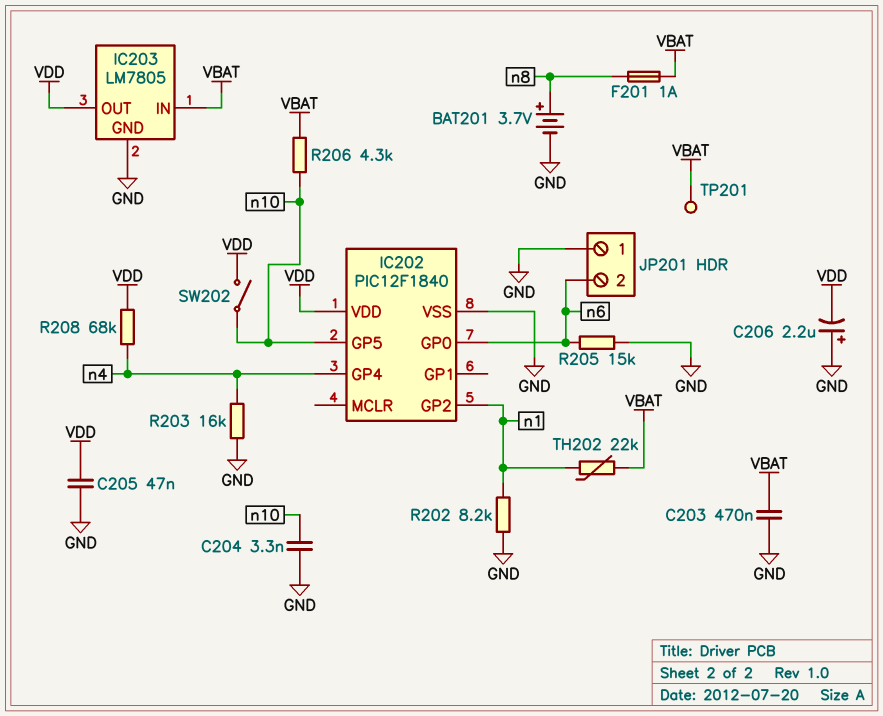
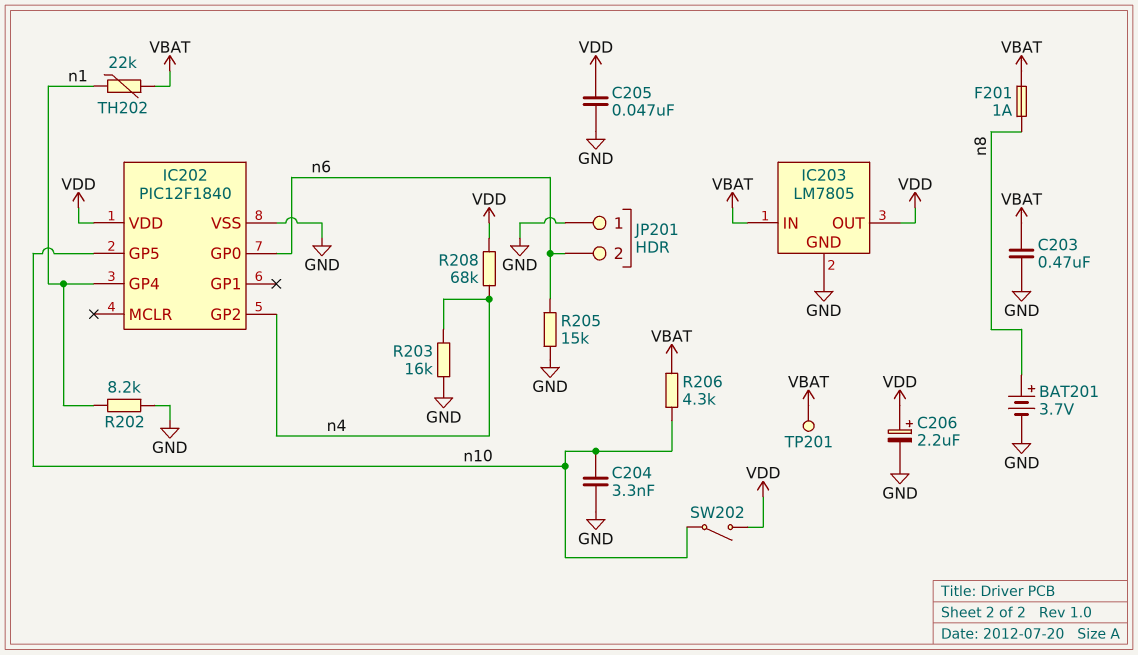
C206: 2.2uF (plus GND, minus VDD) -> 2.2uF (plus VDD, minus GND)
IC202 pin GP2: n1 -> n4
IC202 pin GP4: n4 -> n1

